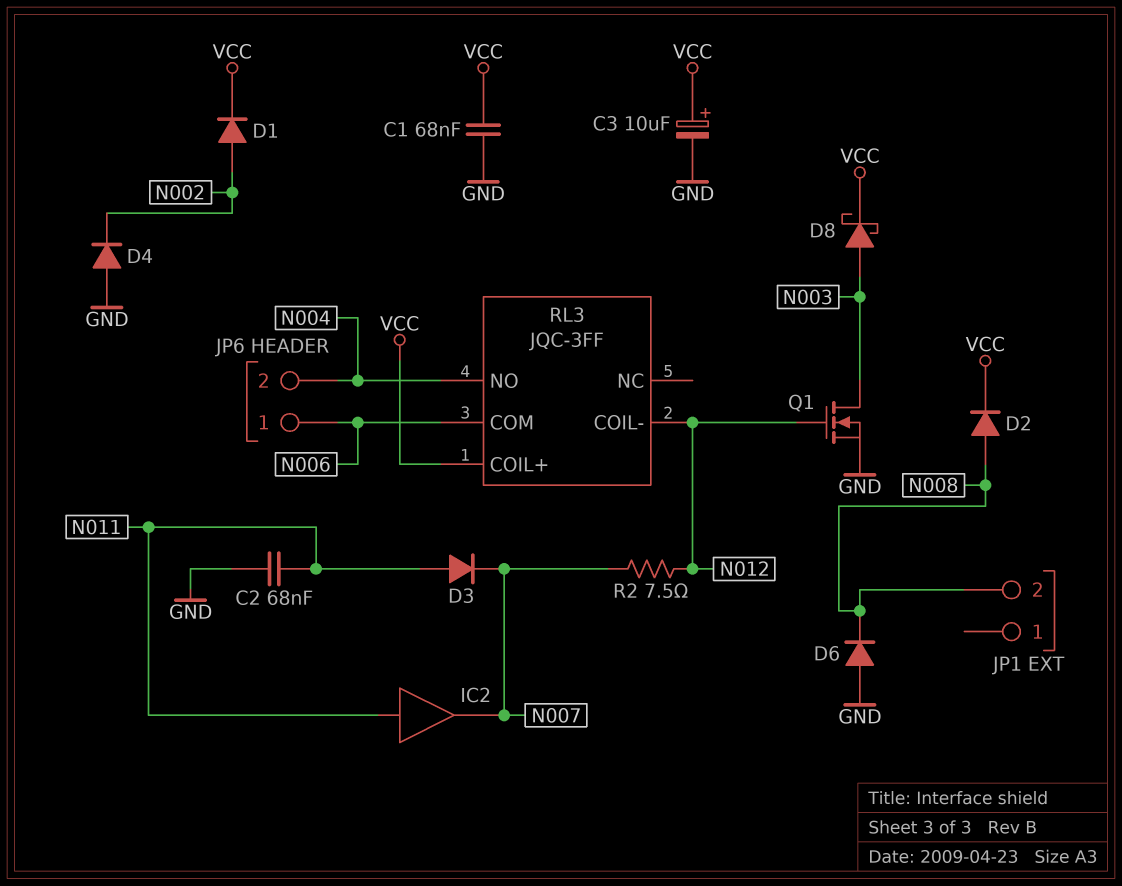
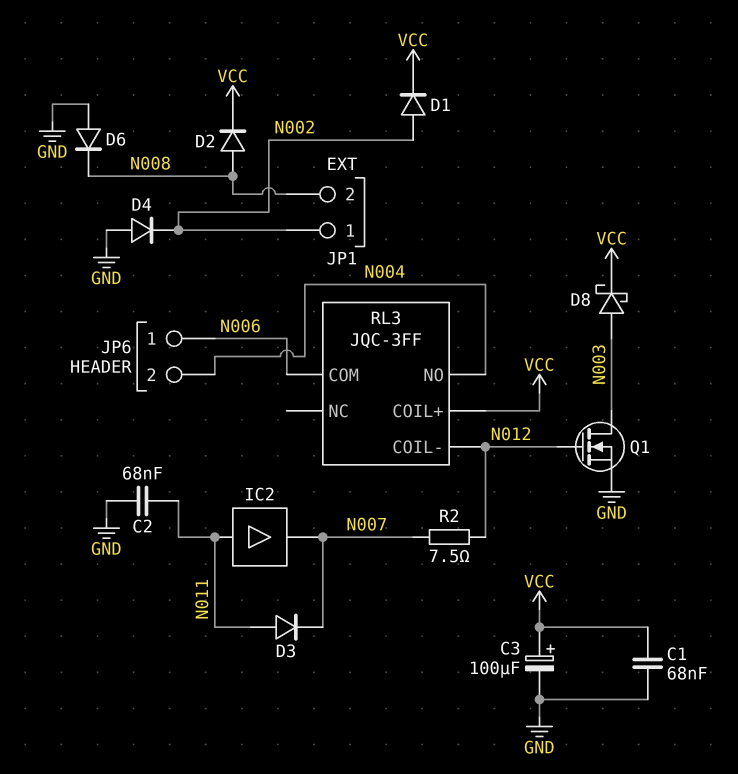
C3: 10uF (plus VCC, minus GND) -> 100uF (plus VCC, minus GND)
JP1 pin 1: none -> N002

